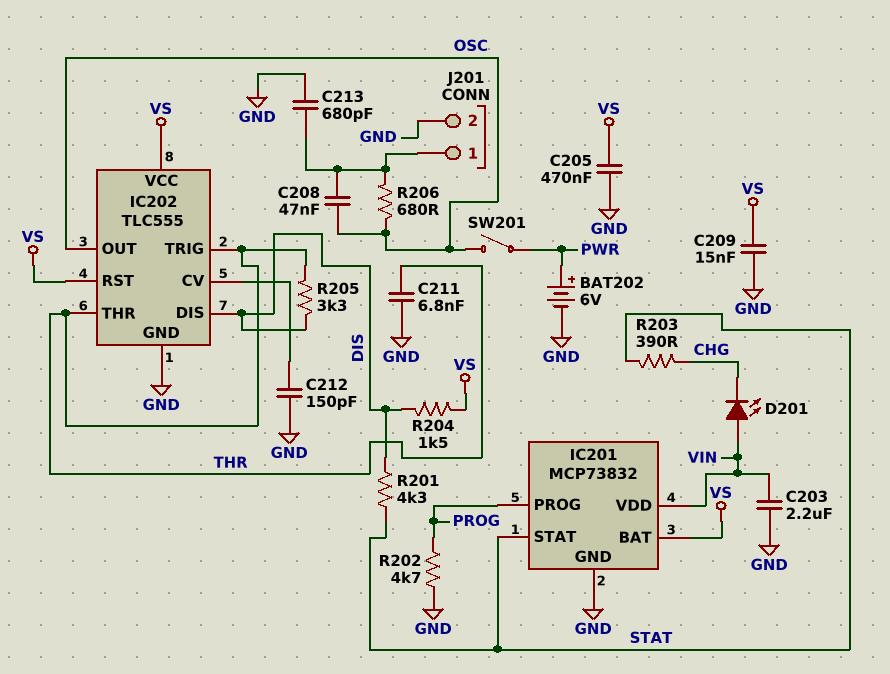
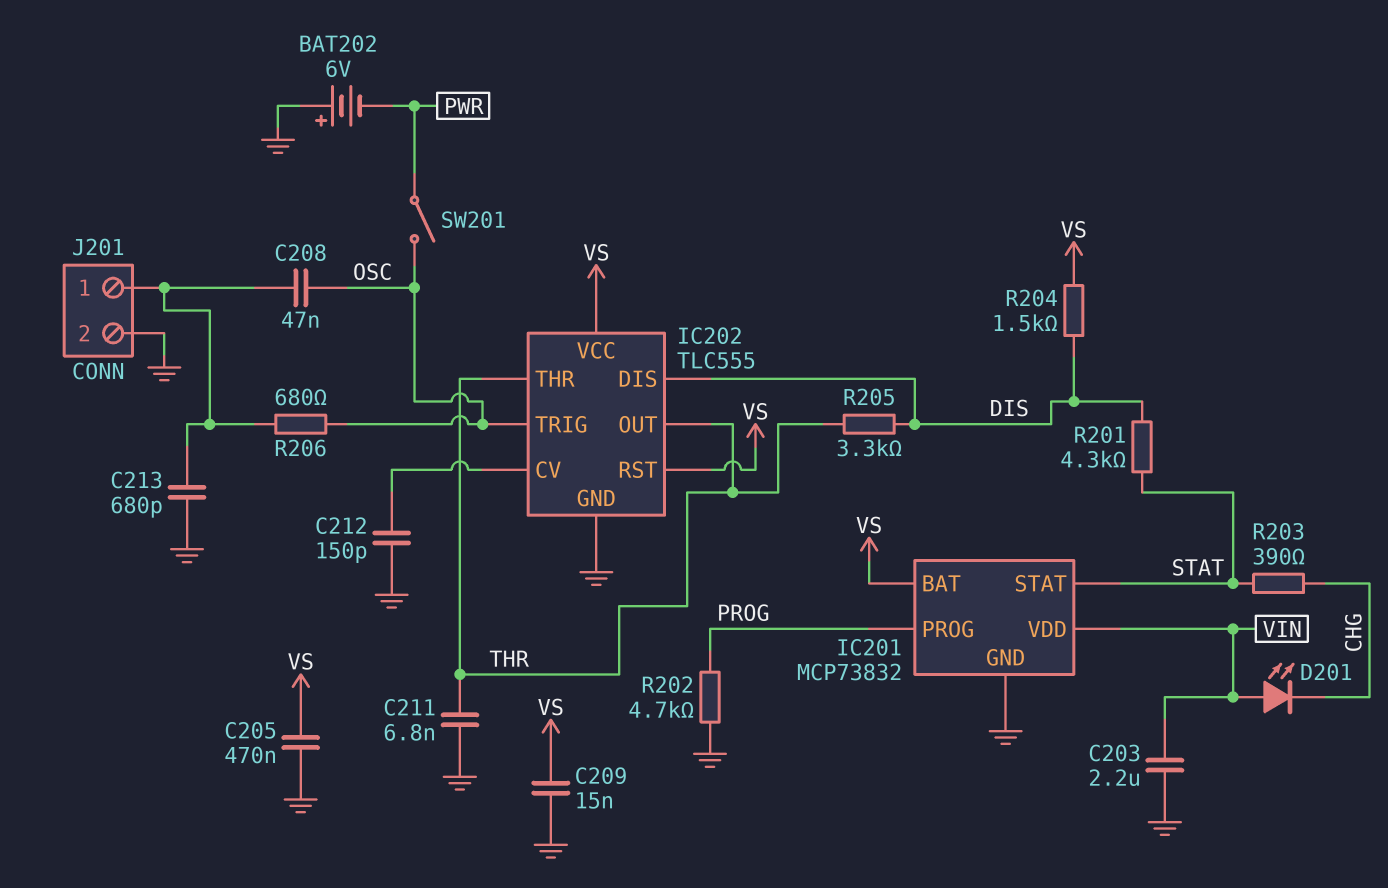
BAT202: 6V (plus PWR, minus GND) -> 6V (plus GND, minus PWR)
IC202 pin OUT: OSC -> THR
IC202 pin TRIG: THR -> OSC

